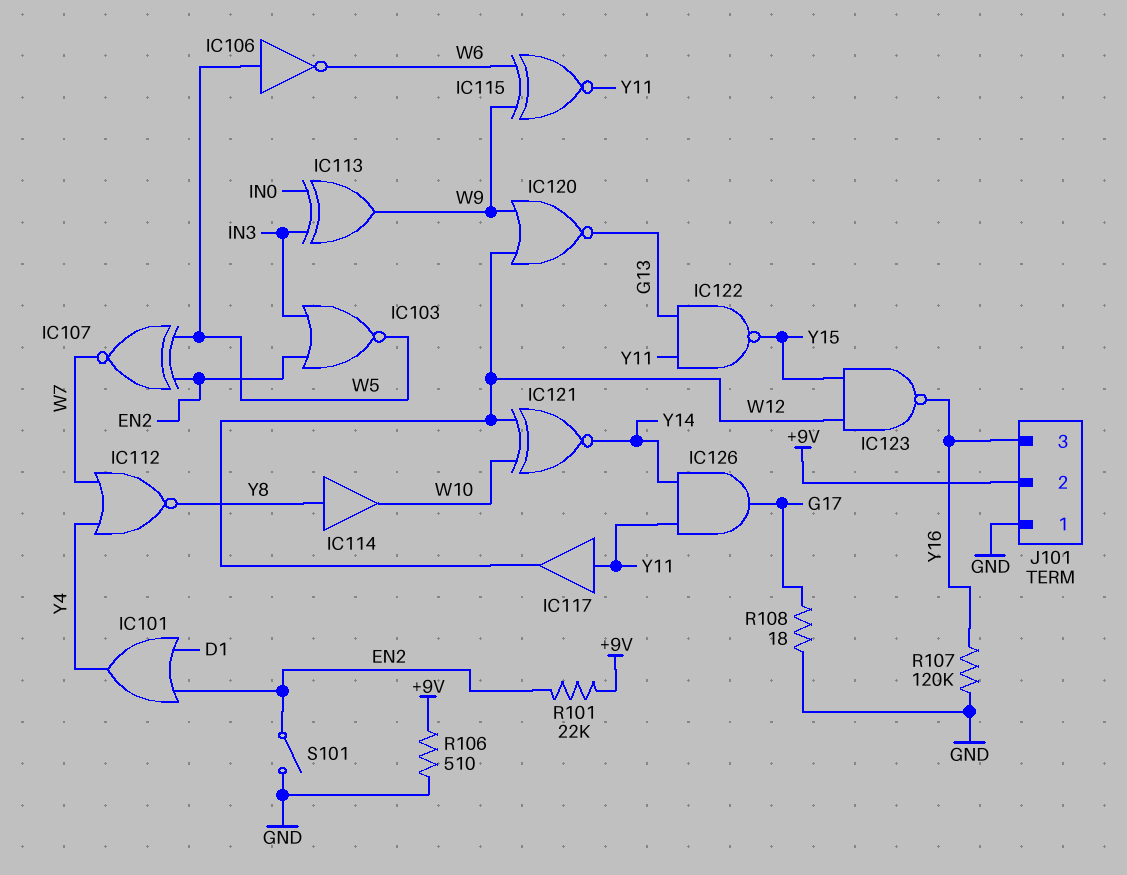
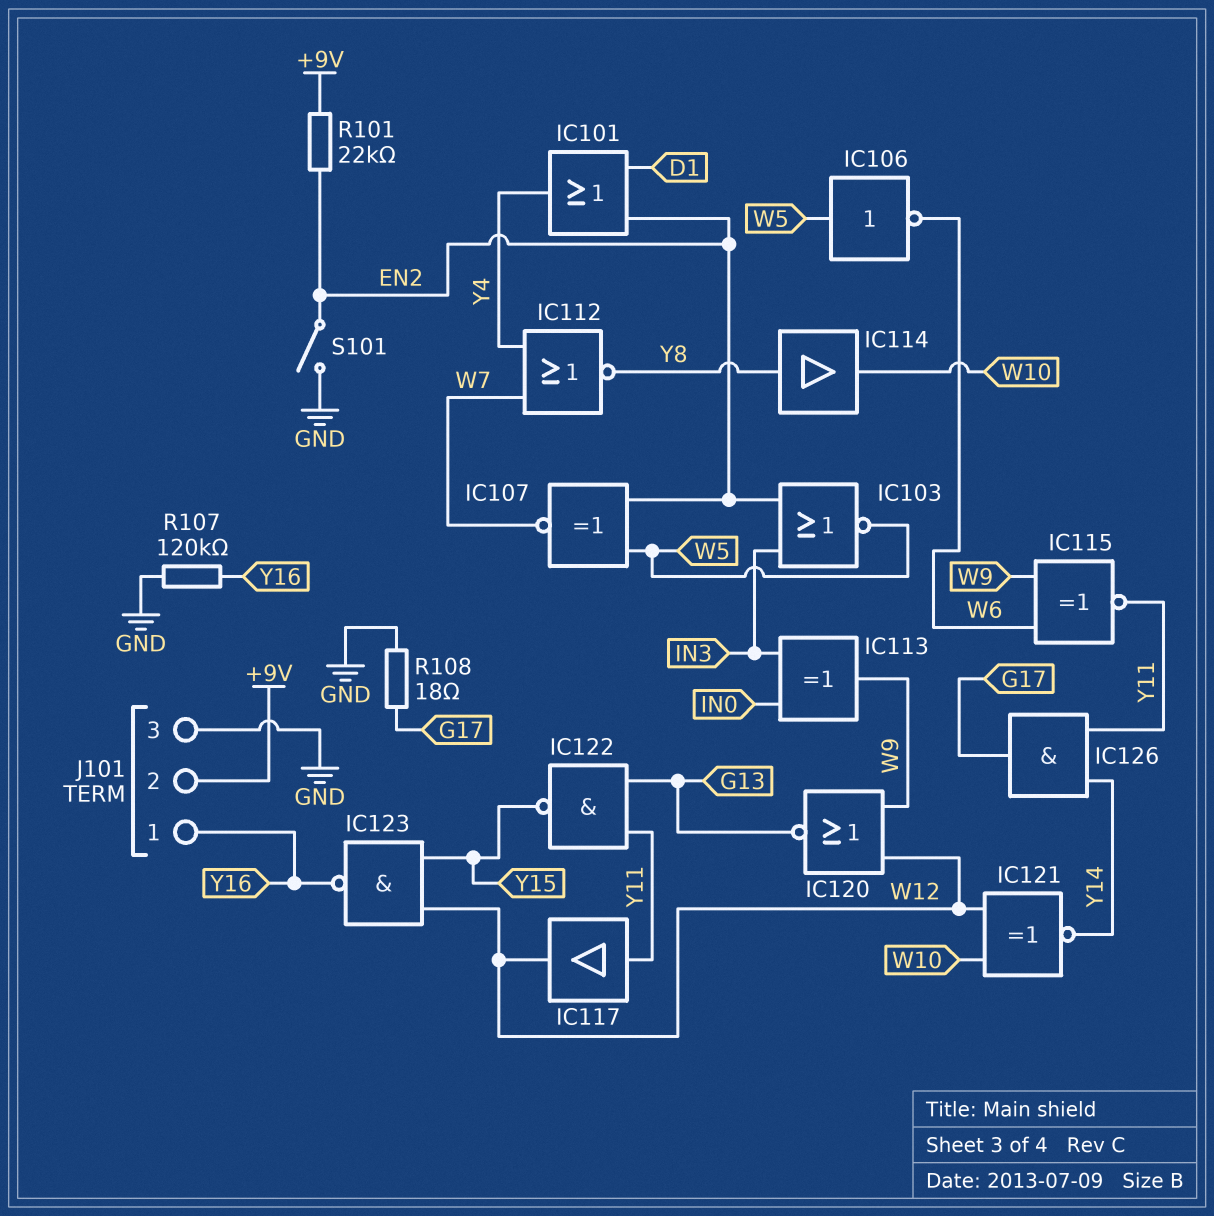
J101 pin 1: GND -> Y16
J101 pin 3: Y16 -> GND
R106: 510 (+9V, GND) -> none

